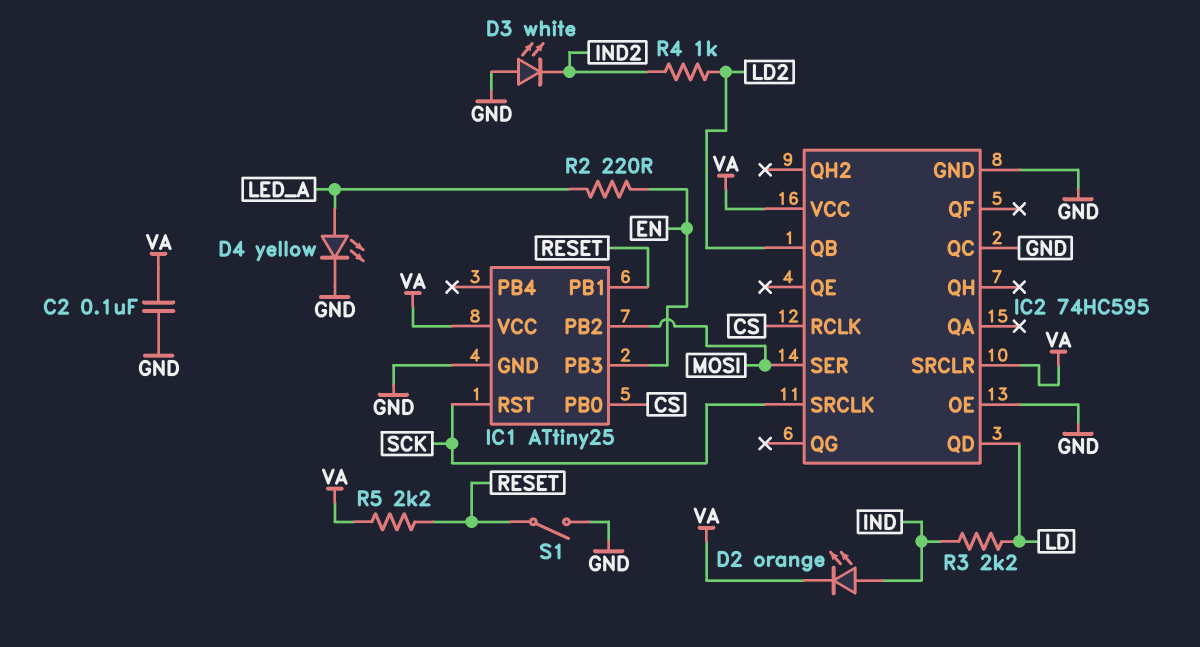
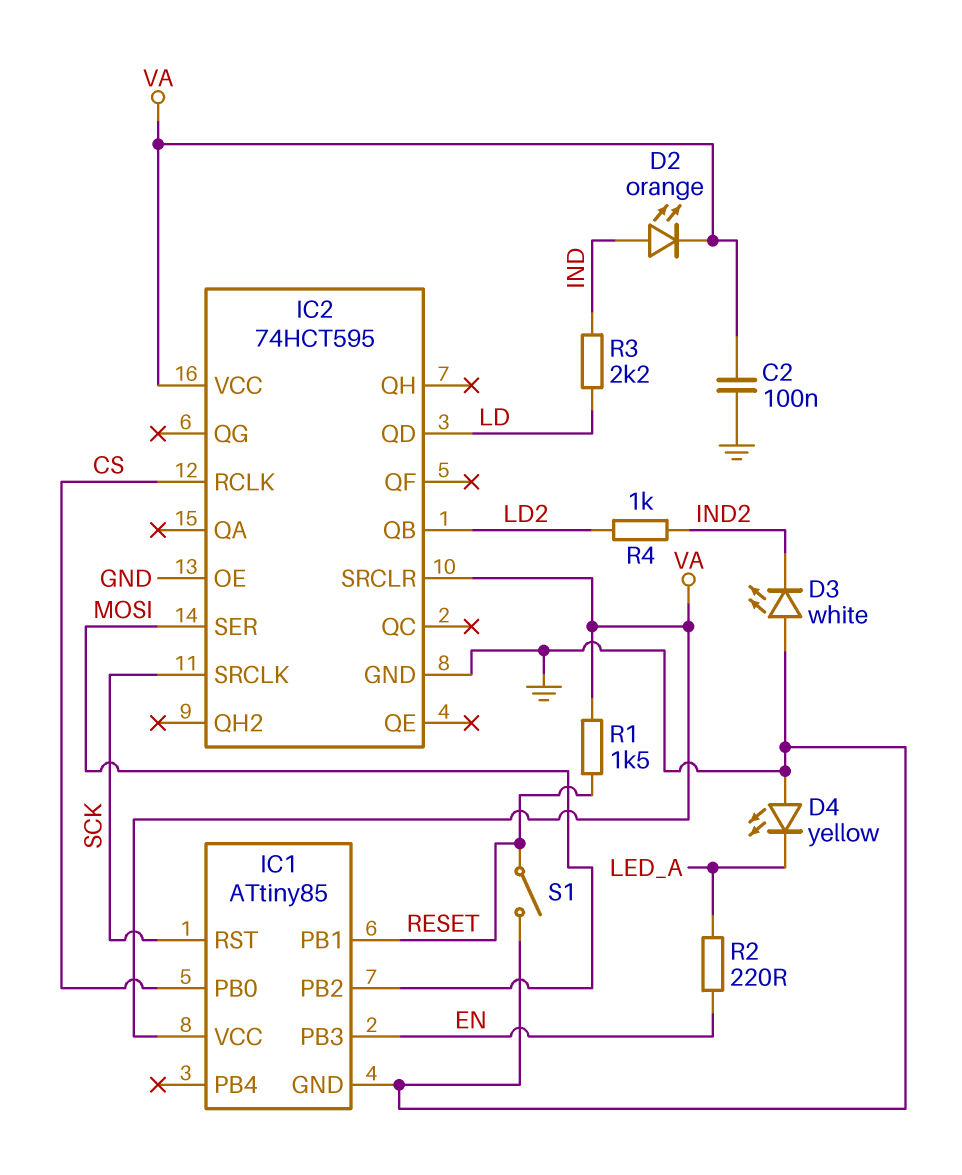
D4: LED yellow (A LED_A, K GND) -> LED yellow (A GND, K LED_A)
IC1: ATtiny25 -> ATtiny85
IC2: 74HC595 -> 74HCT595
IC2 pin QC: GND -> none
R1: none -> 1.5k (RESET, VA)
R5: 2.2k (RESET, VA) -> none

